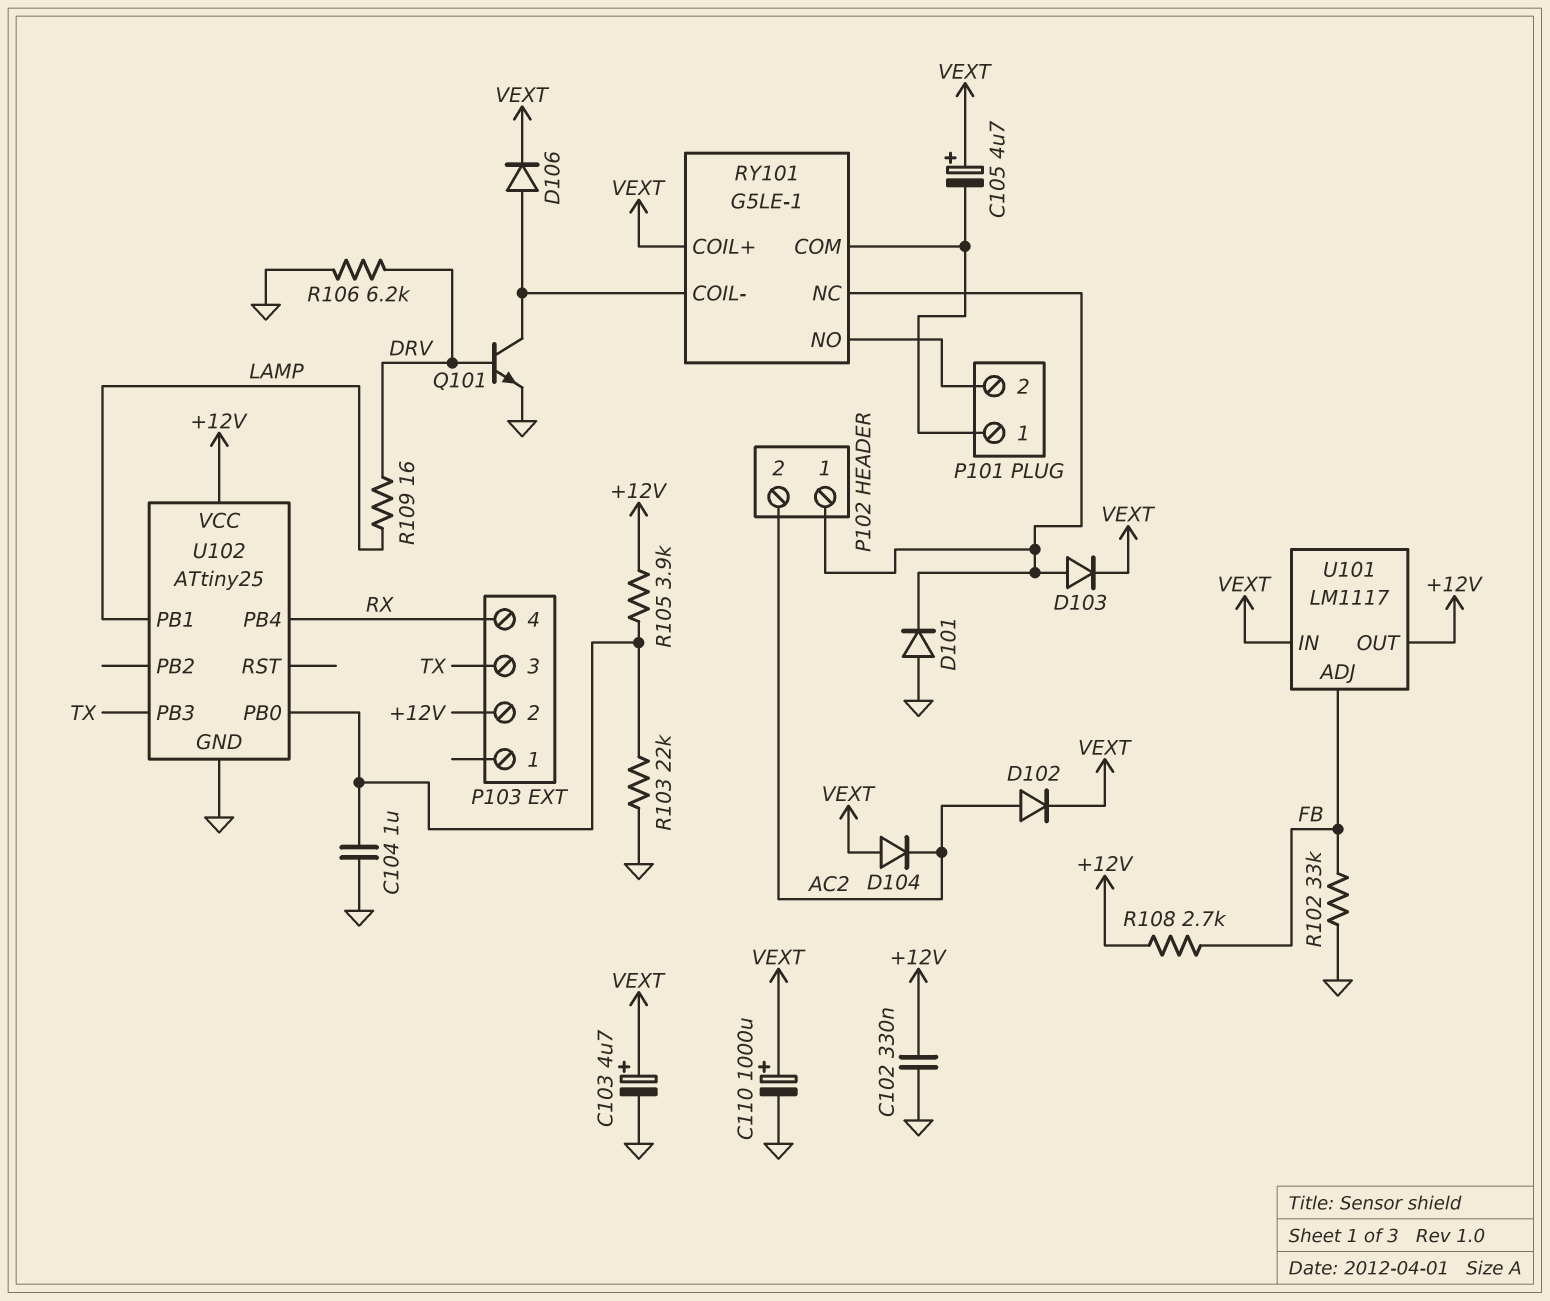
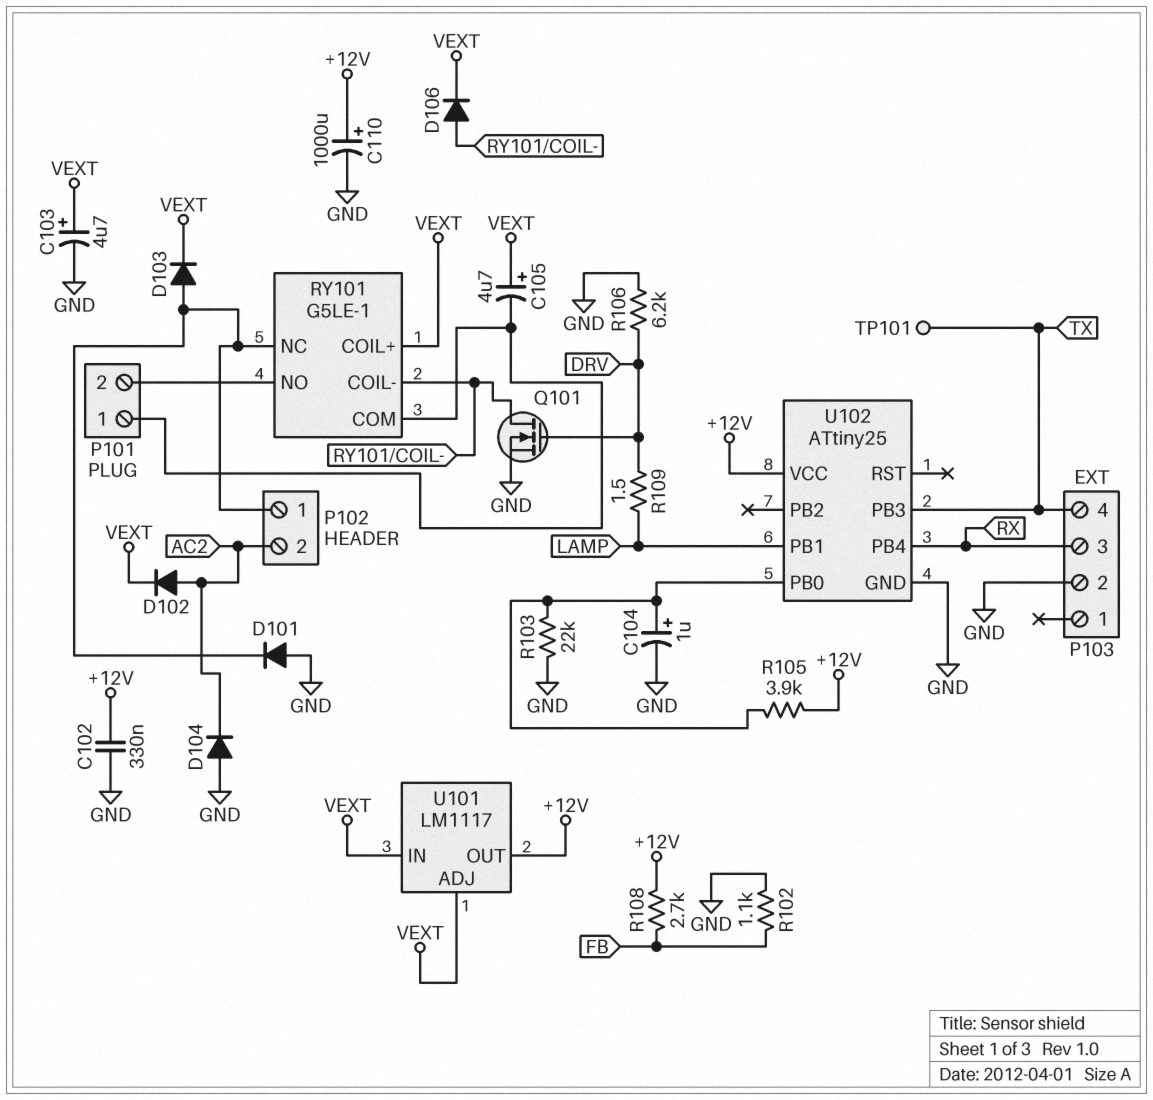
C104: 1uF (GND, U102/PB0) -> 1uF (plus U102/PB0, minus GND)
C110: 1000uF (plus VEXT, minus GND) -> 1000uF (plus +12V, minus GND)
D104: diode (A VEXT, K AC2) -> diode (A GND, K AC2)
P103 pin 2: +12V -> GND
P103 pin 3: TX -> RX
P103 pin 4: RX -> TX
Q101: NPN (B DRV, C RY101/COIL-, E GND) -> NMOS (G DRV, D RY101/COIL-, S GND)
R102: 33k (FB, GND) -> 1.1k (FB, GND)
R109: 16 (DRV, LAMP) -> 1.5 (DRV, LAMP)
TP101: none -> test point (TX)
U101 pin ADJ: FB -> VEXT

